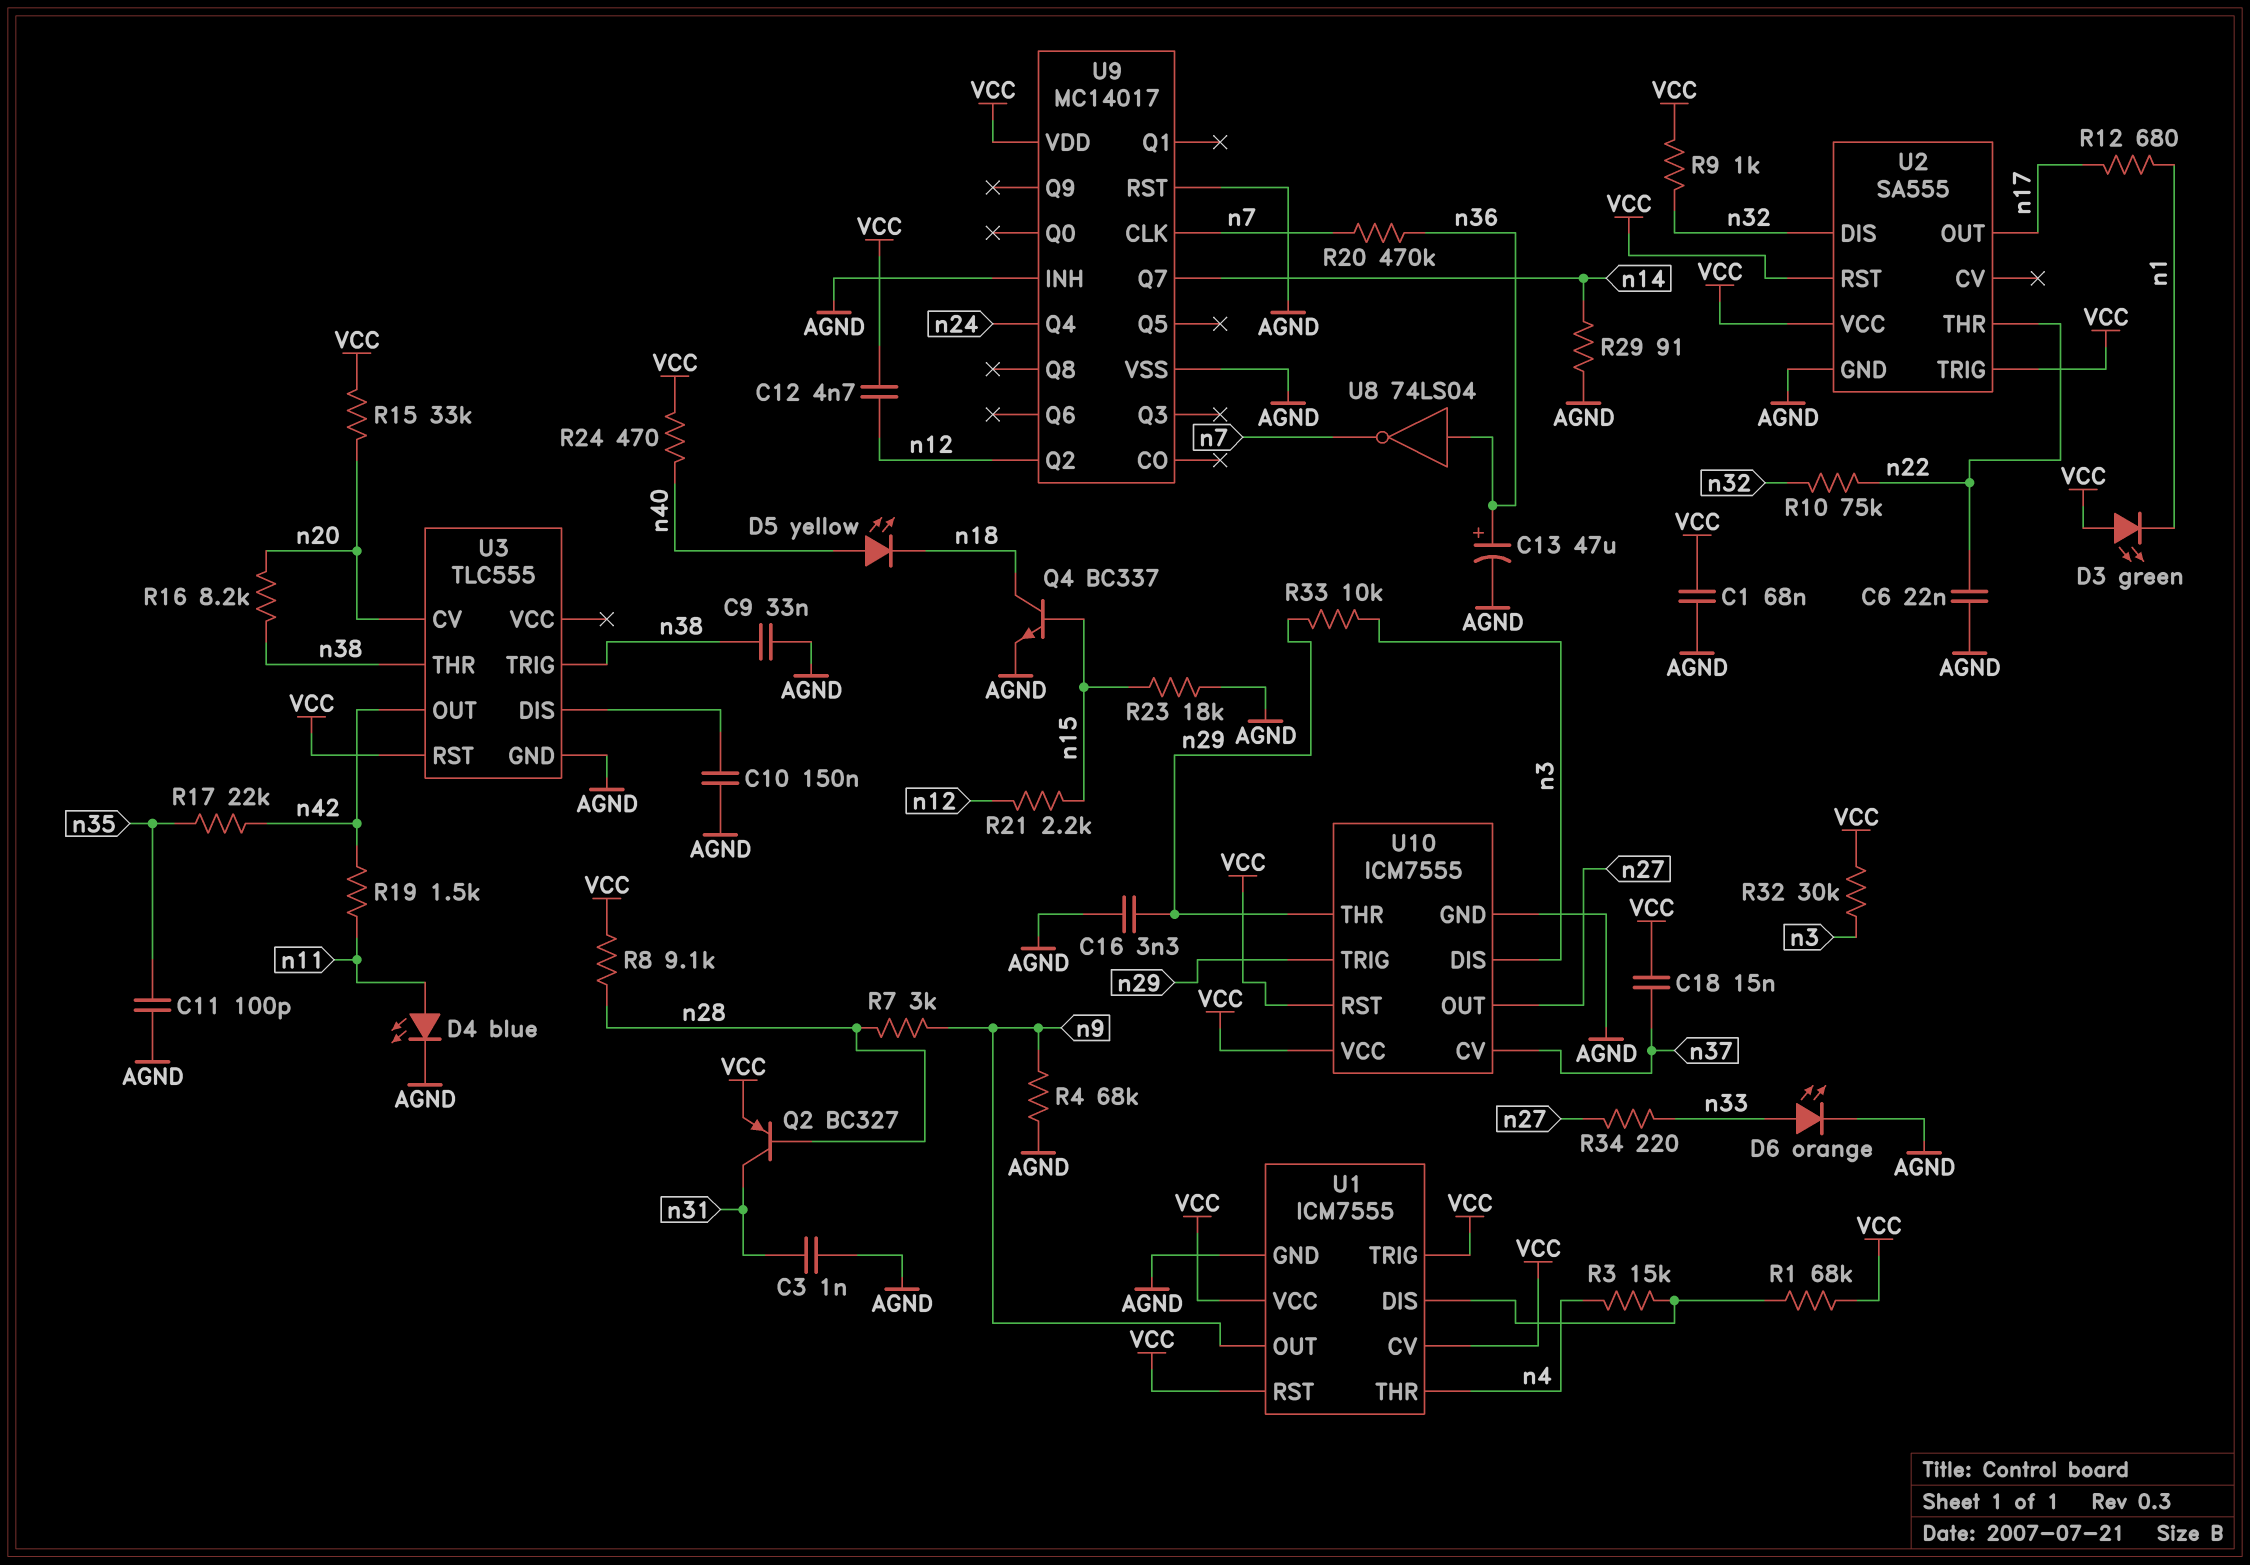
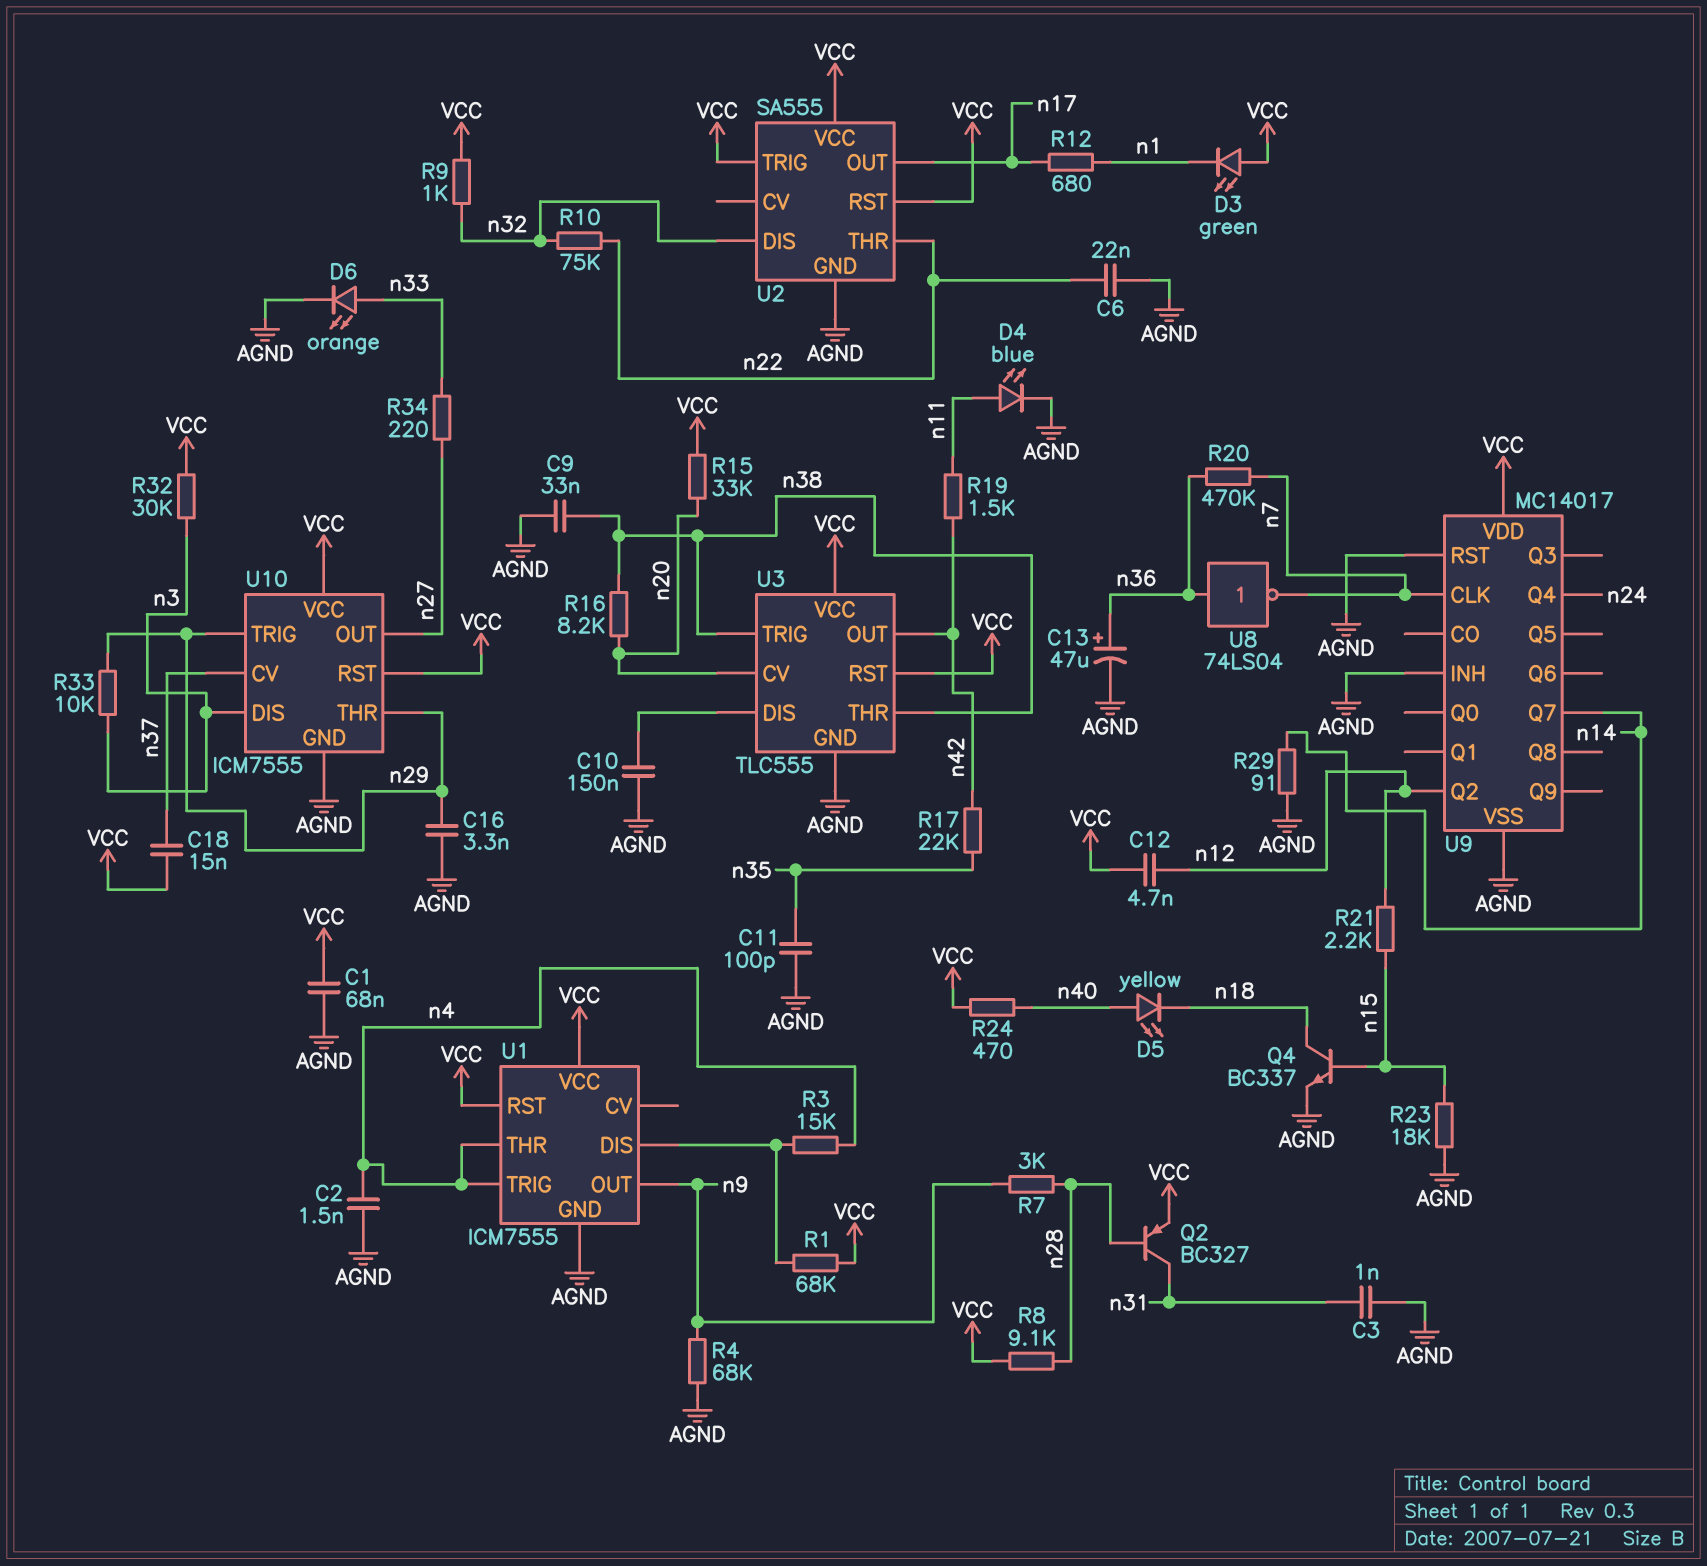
C2: none -> 1.5nF (AGND, n4)
U1 pin CV: VCC -> none
U1 pin TRIG: VCC -> n4
U3 pin VCC: none -> VCC

